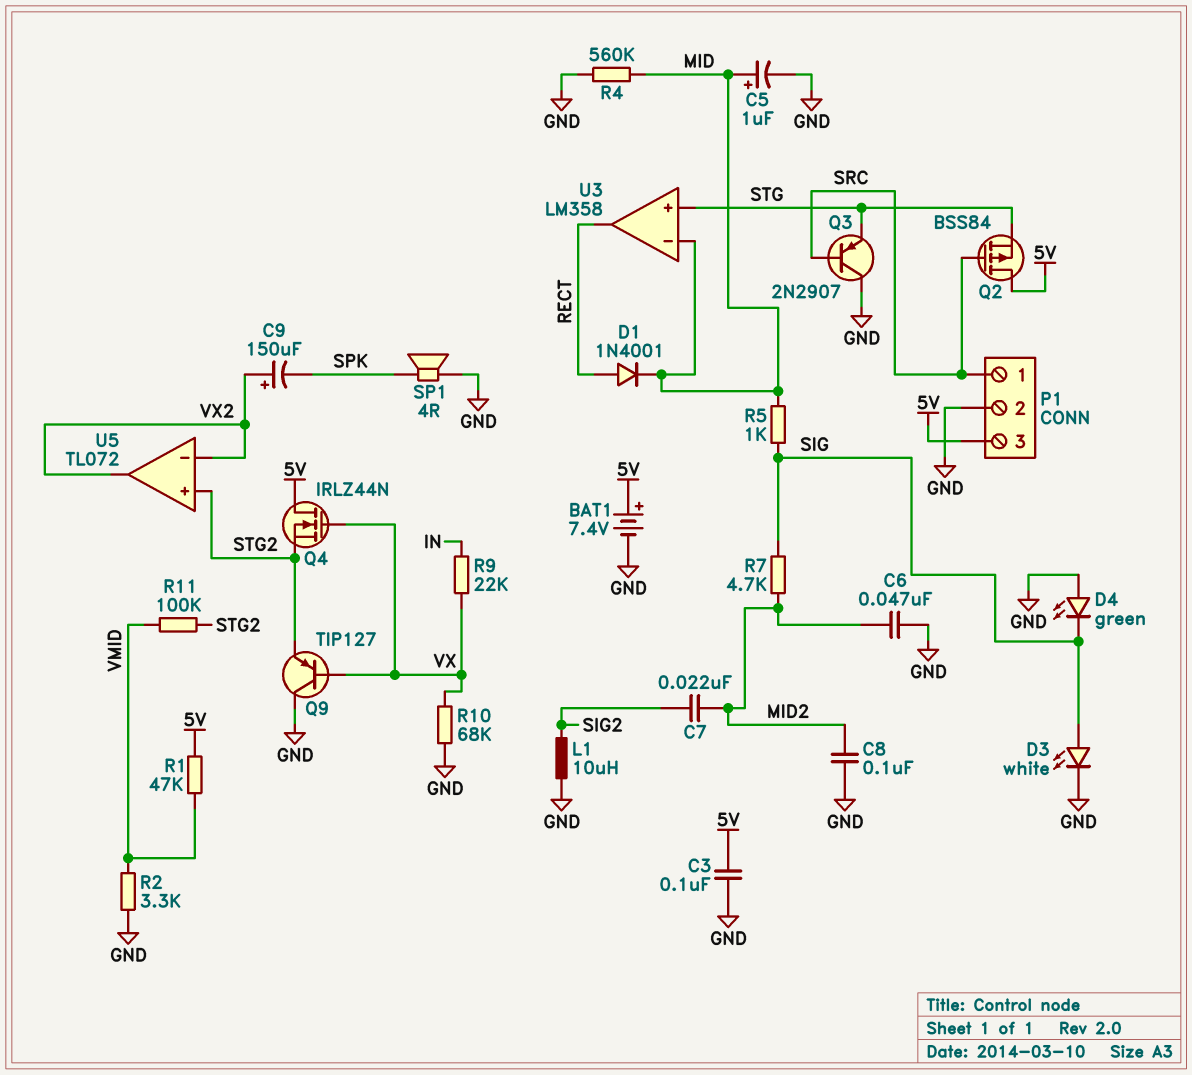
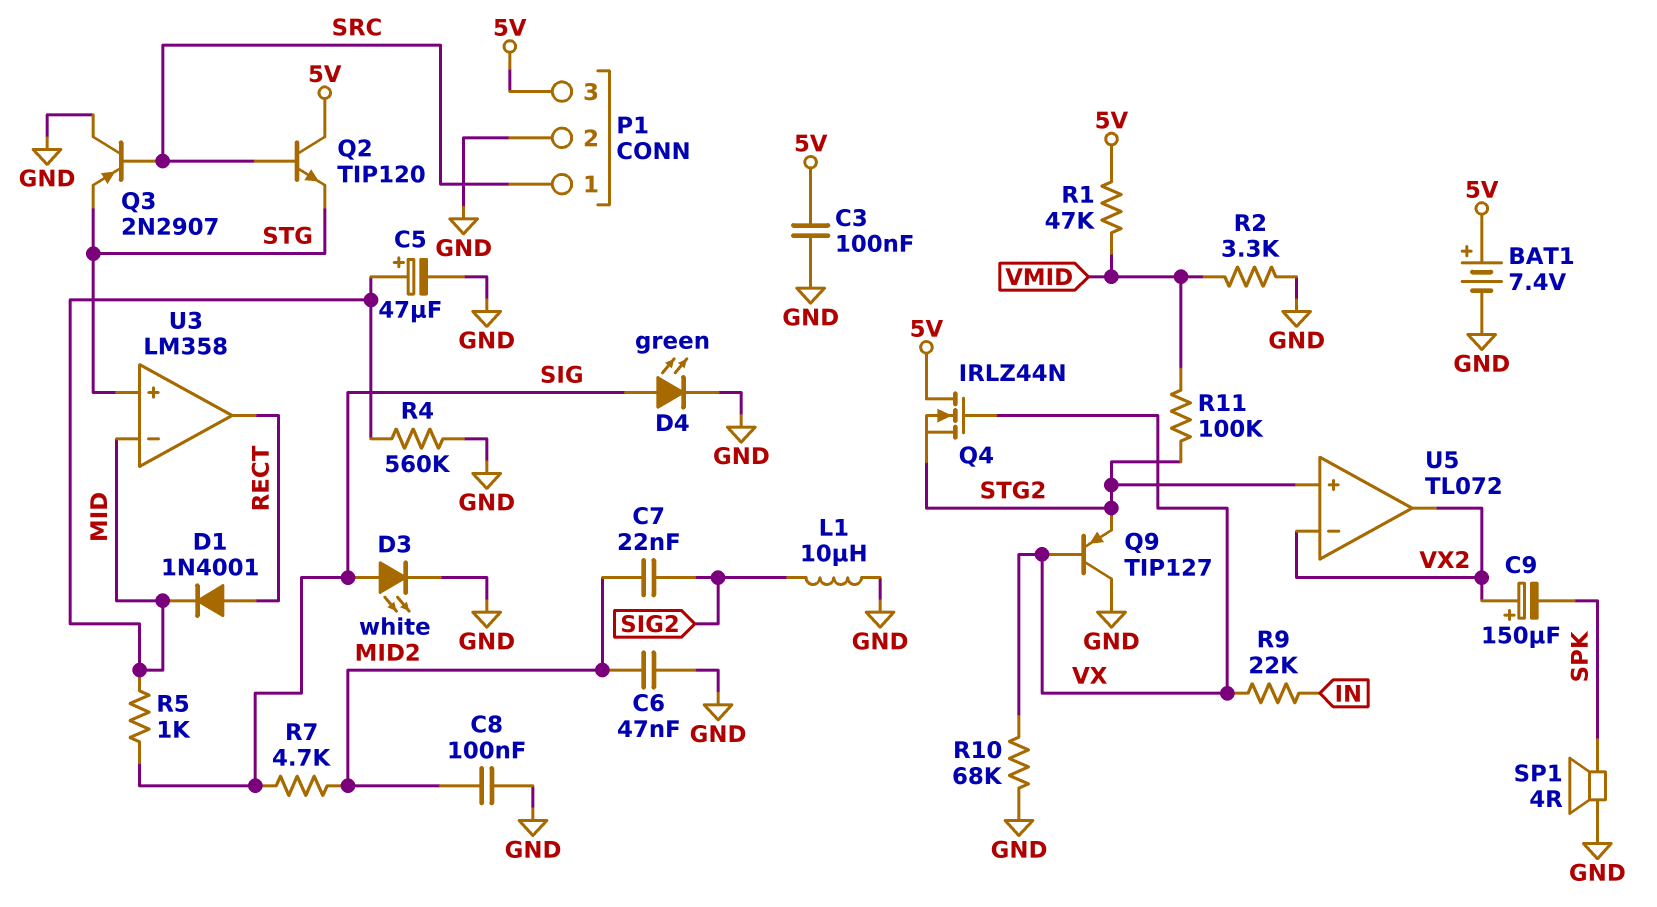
C5: 1uF (plus MID, minus GND) -> 47uF (plus MID, minus GND)
D4: LED green (A GND, K SIG) -> LED green (A SIG, K GND)
Q2: PMOS BSS84 (G SRC, D 5V, S STG) -> NPN TIP120 (B SRC, C 5V, E STG)

